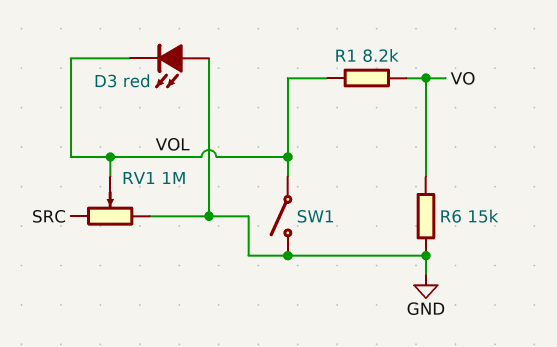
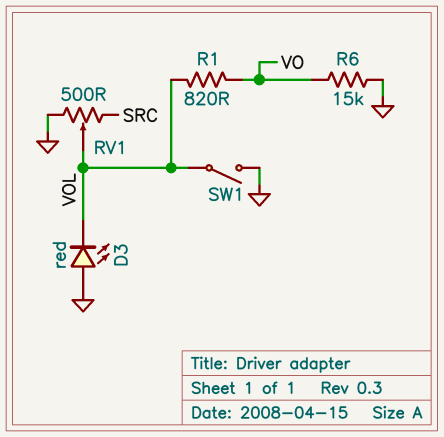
R1: 8.2k (VO, VOL) -> 820 (VO, VOL)
RV1: 1M (GND, SRC, wiper VOL) -> 500 (GND, SRC, wiper VOL)

